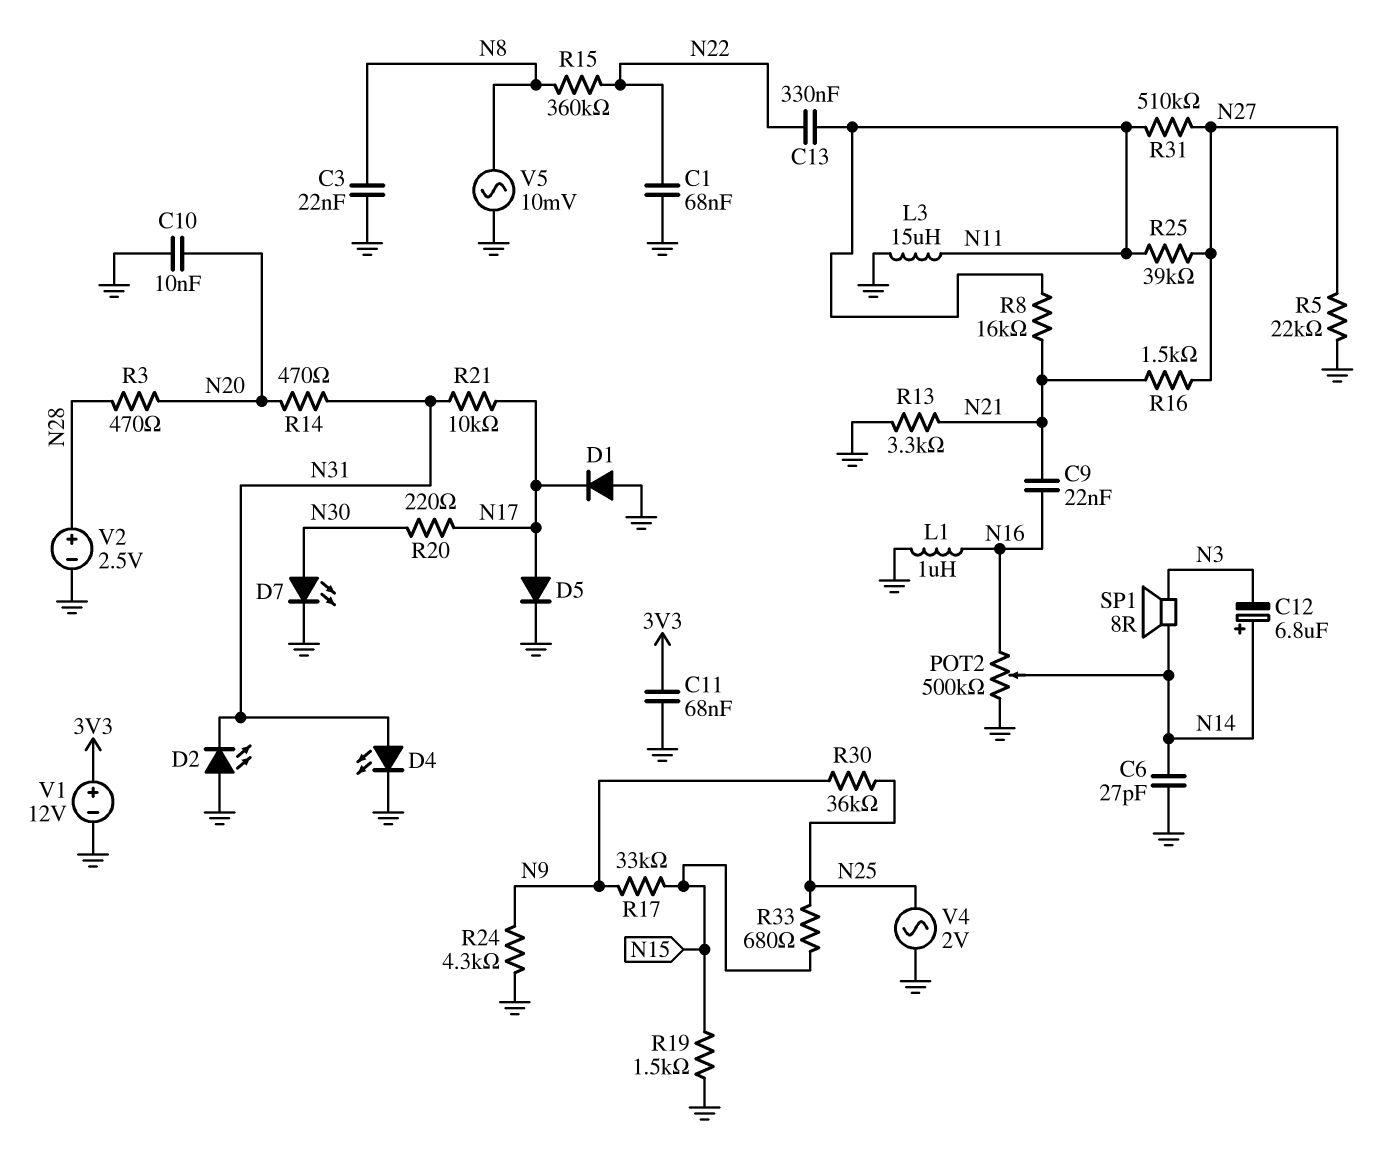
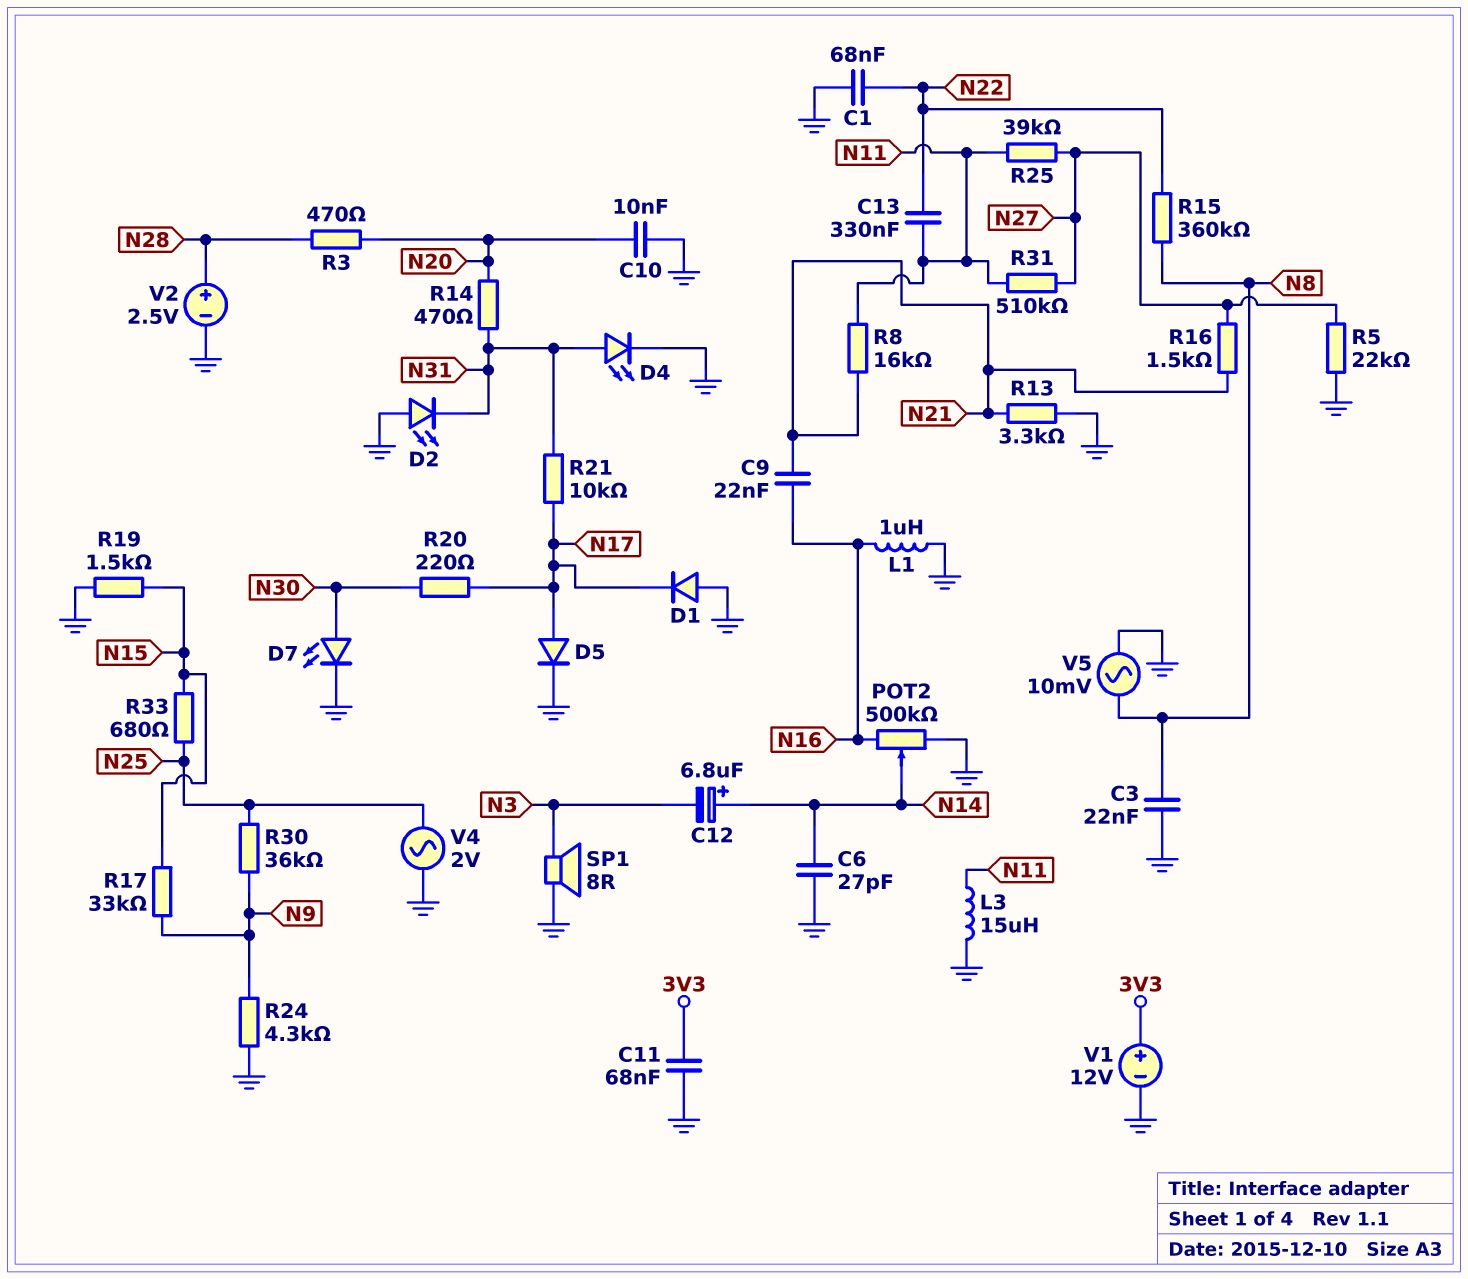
SP1: speaker 8R (N3, N14) -> speaker 8R (GND, N3)

